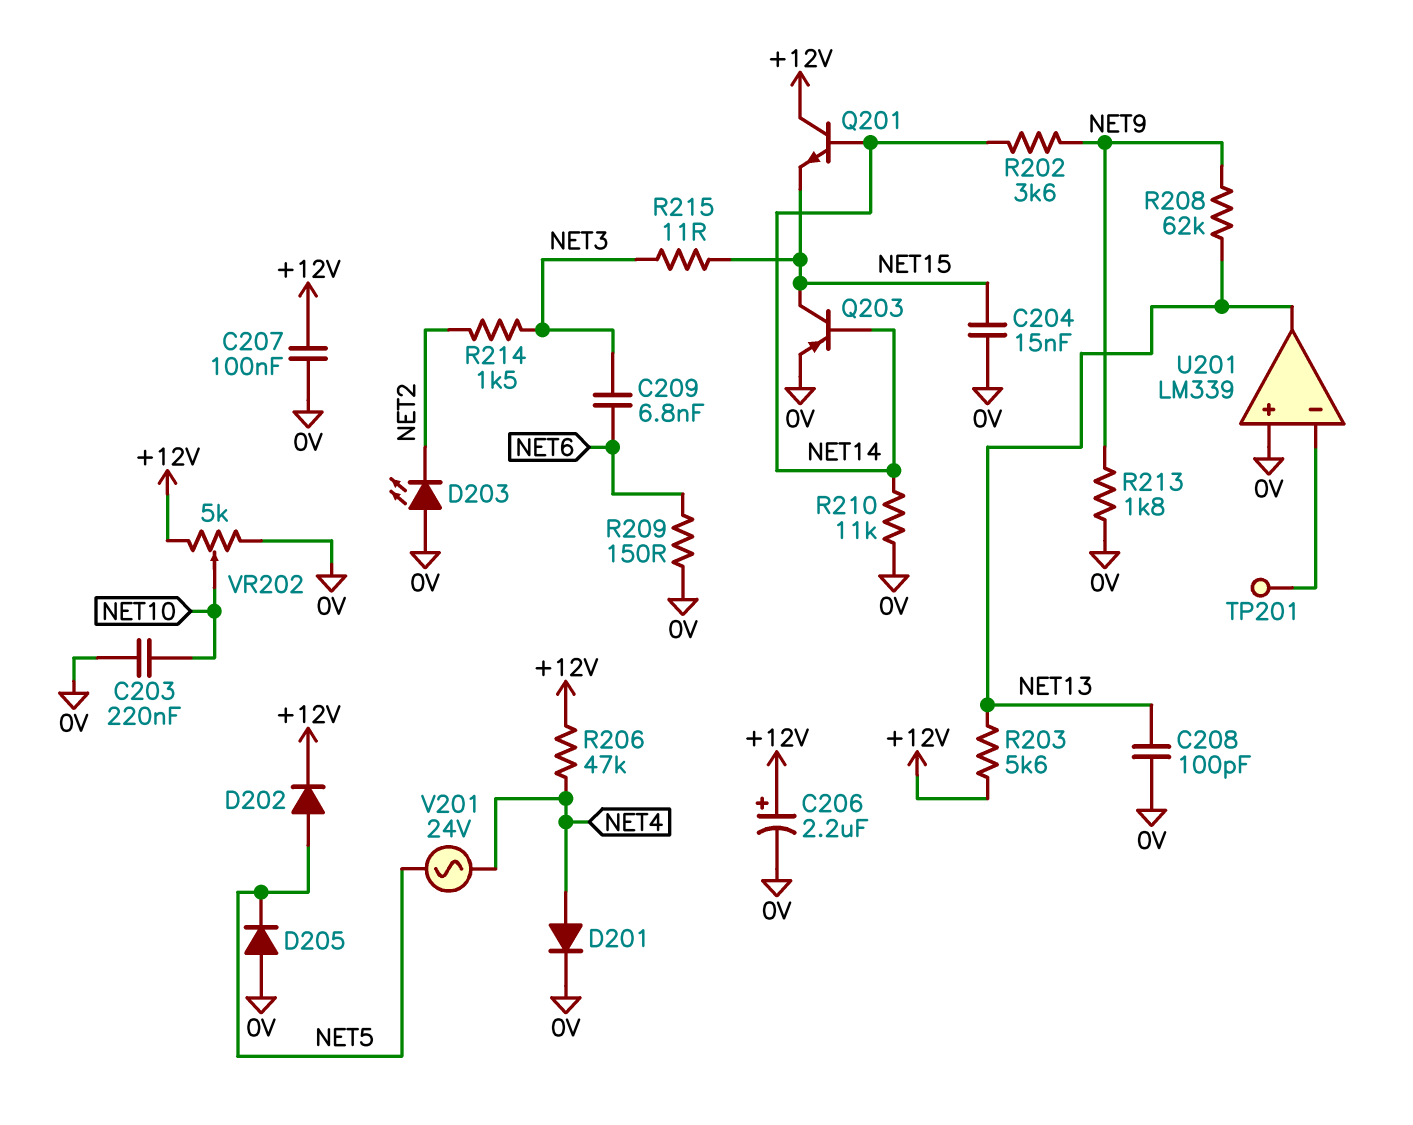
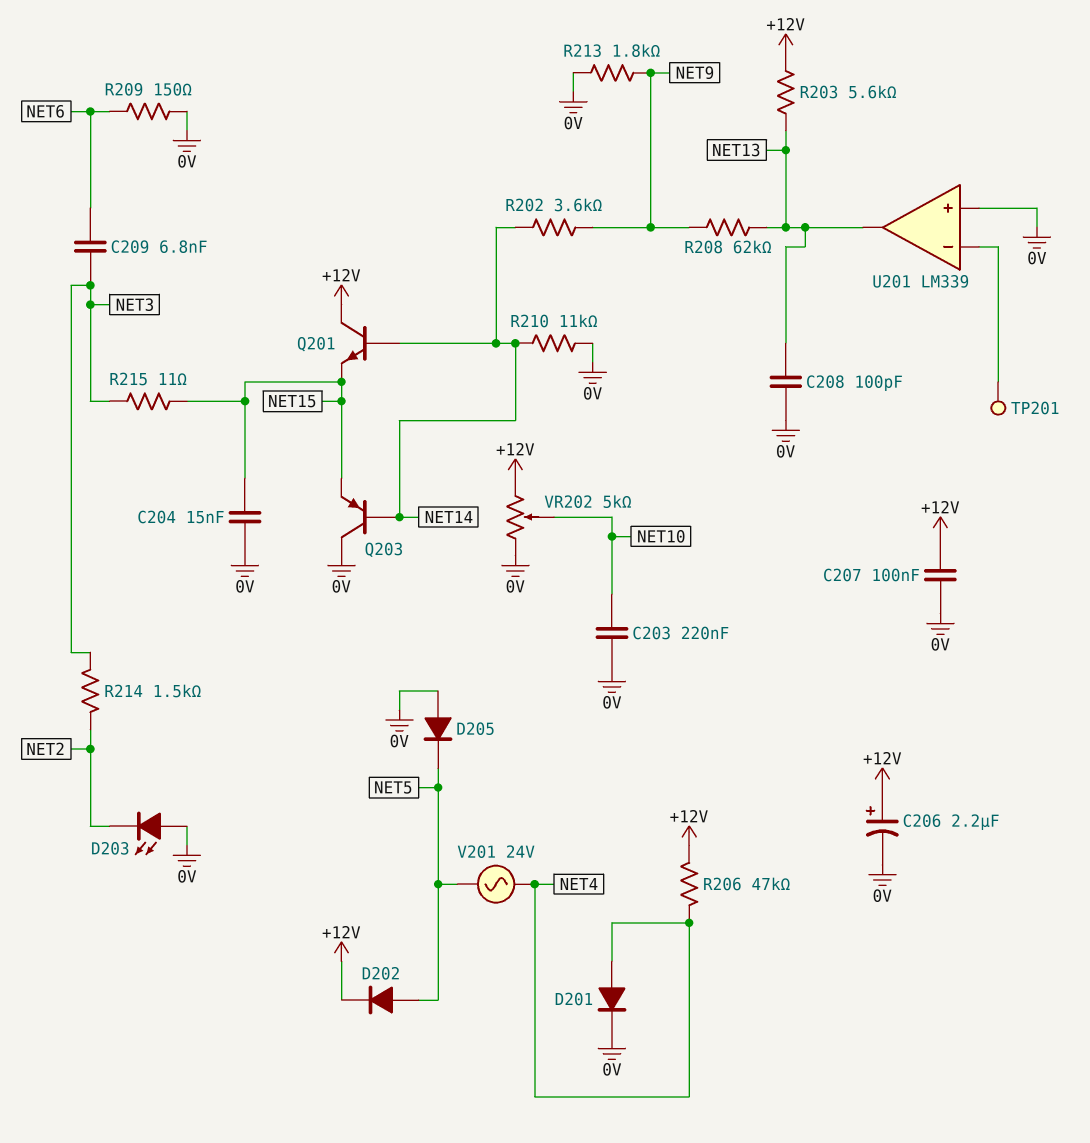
Q203: PNP (B NET14, C NET15, E 0V) -> PNP (B NET14, C 0V, E NET15)

